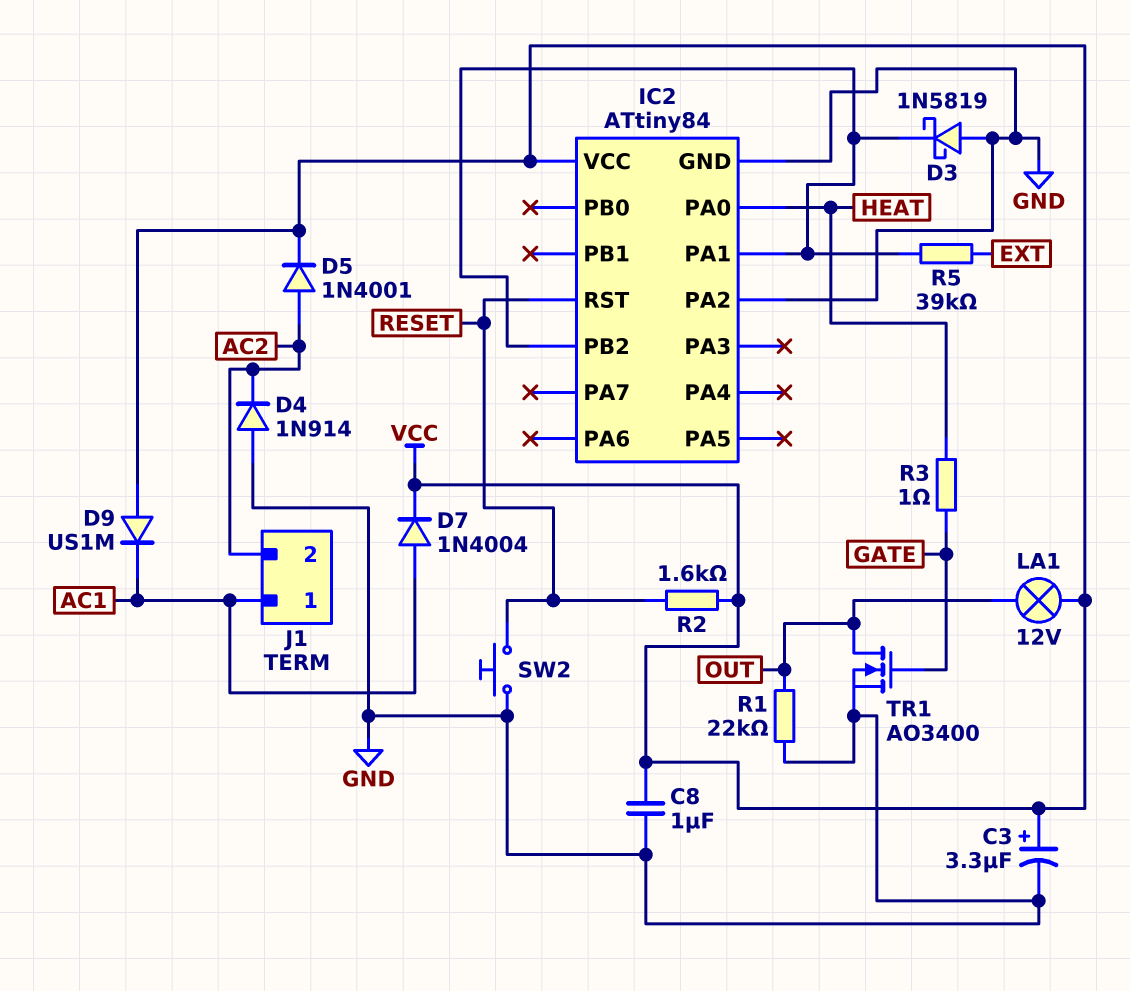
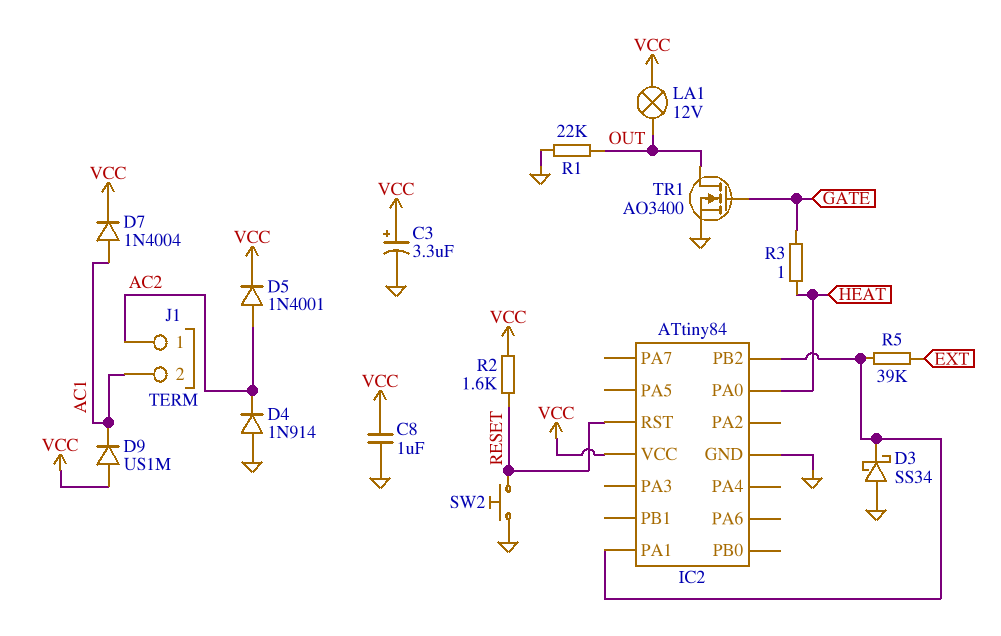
D3: schottky 1N5819 (A GND, K IC2/PA1) -> schottky SS34 (A GND, K IC2/PA1)
IC2 pin PA2: GND -> none
J1 pin 1: AC1 -> AC2
J1 pin 2: AC2 -> AC1

